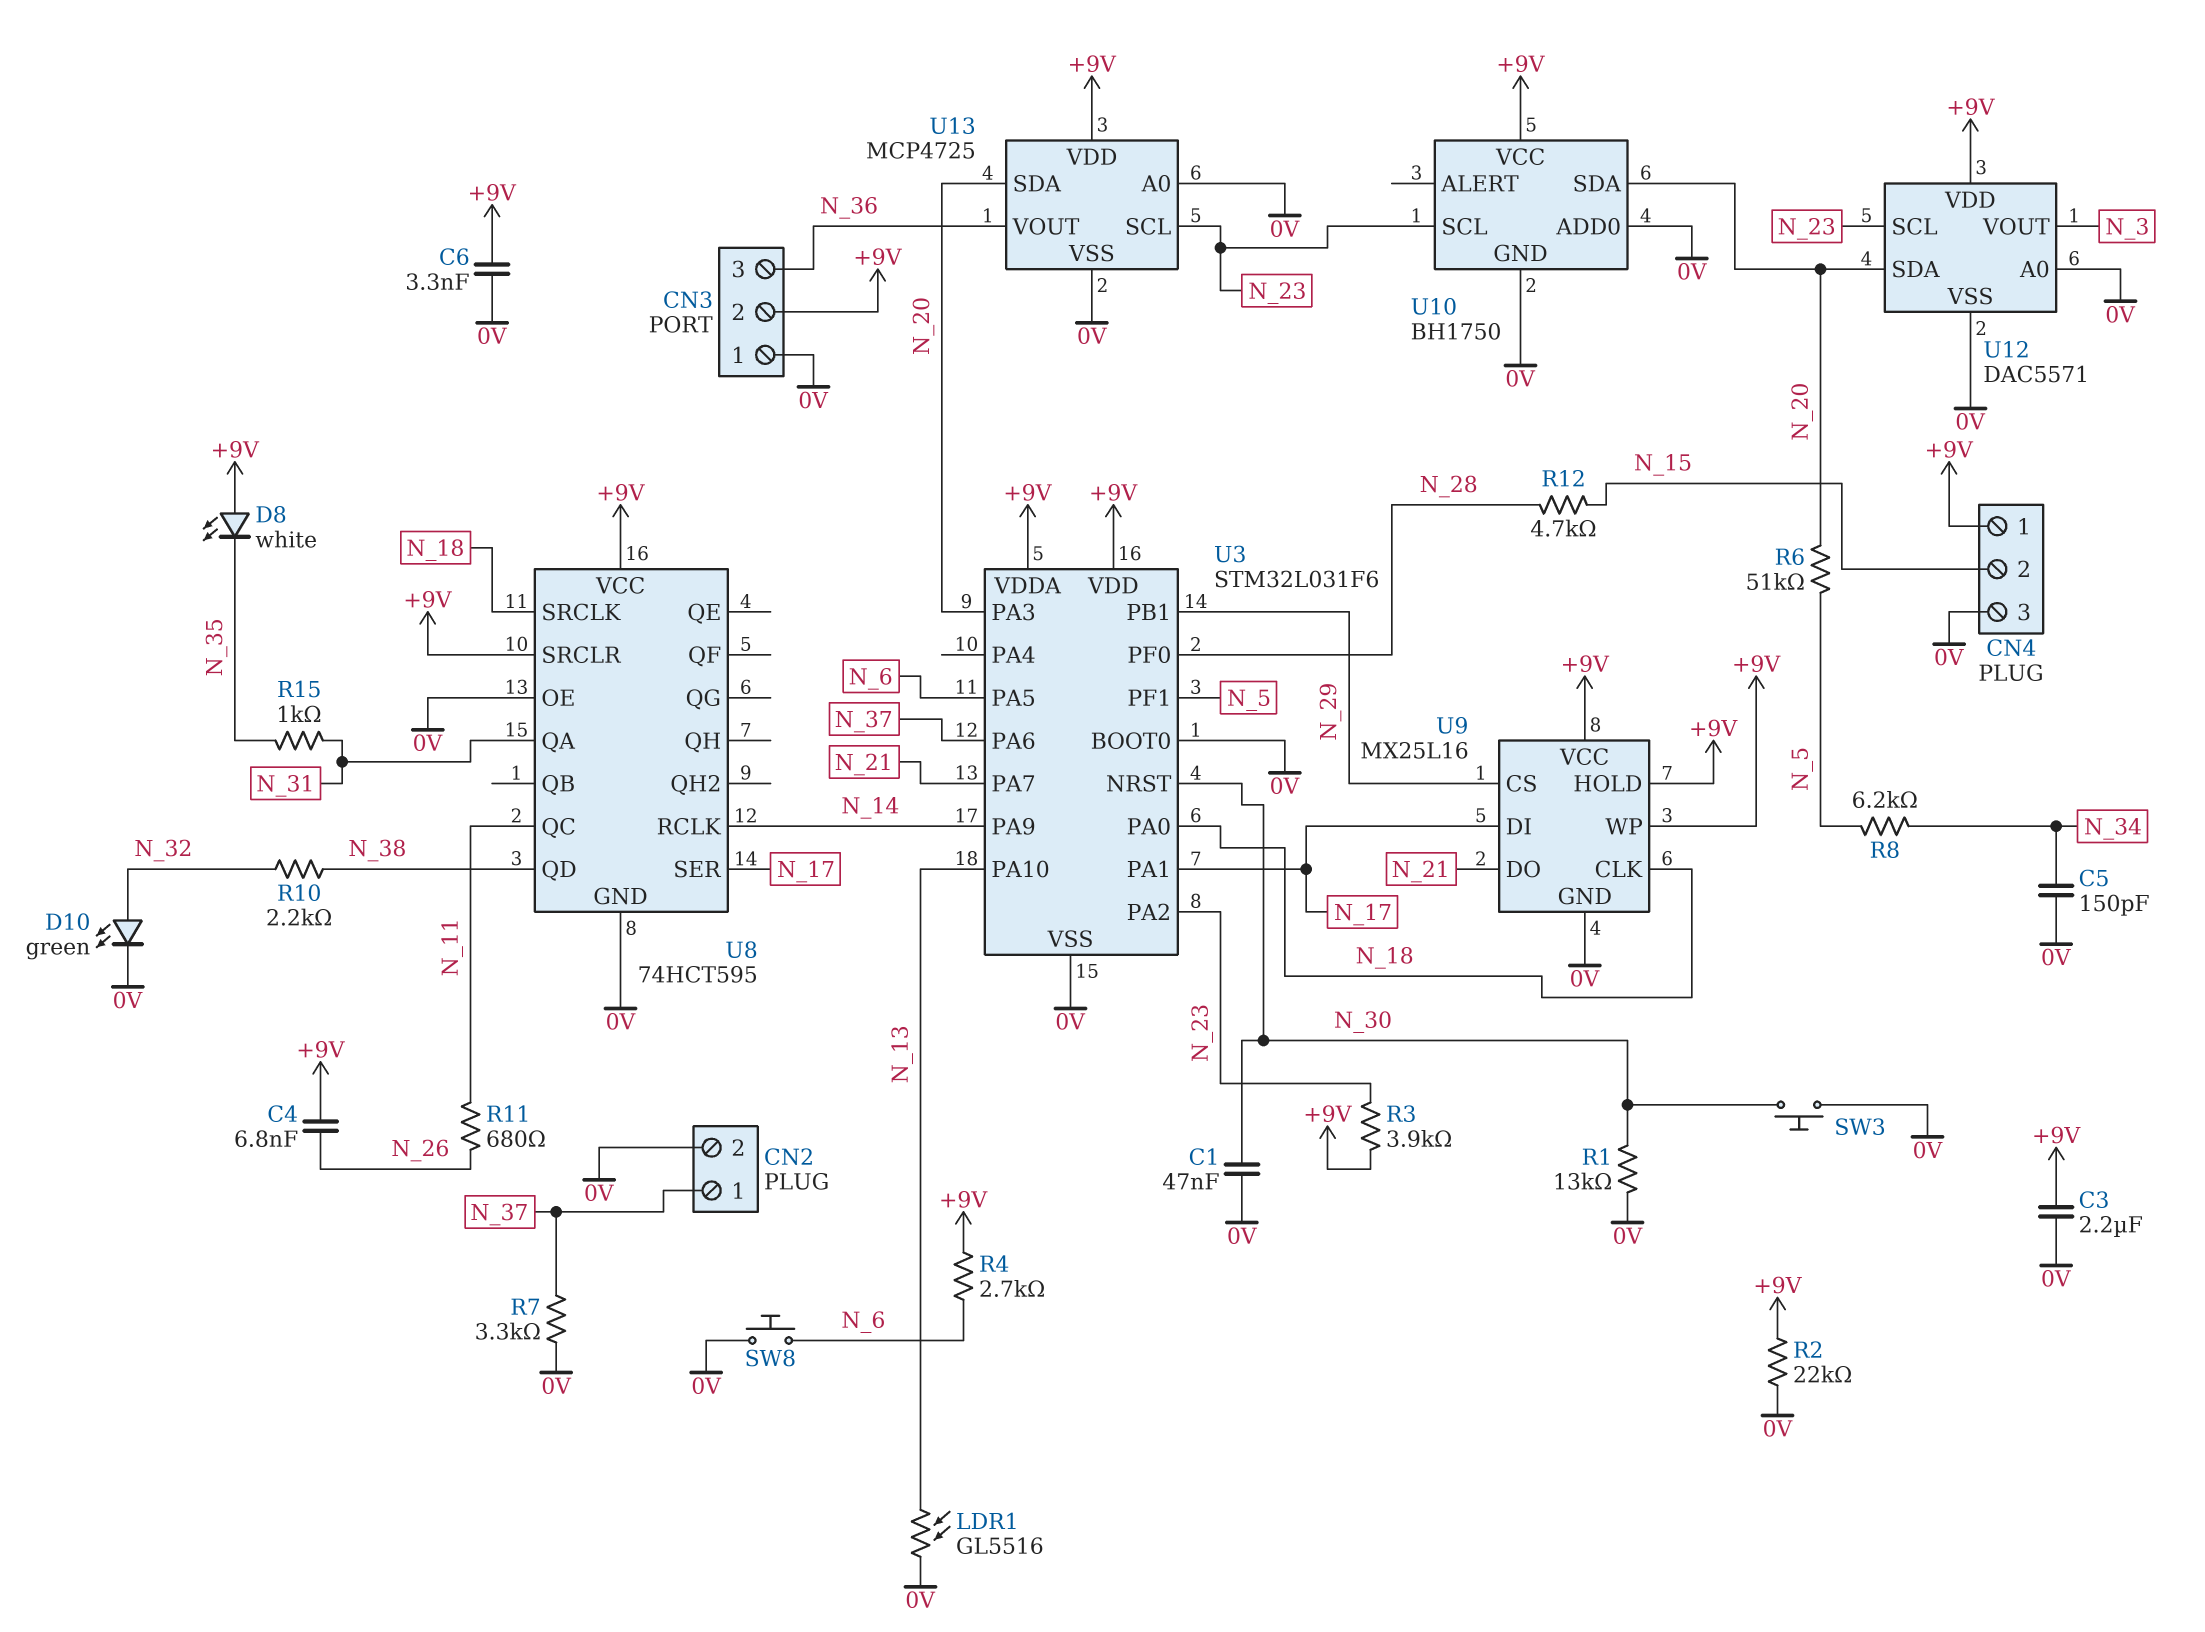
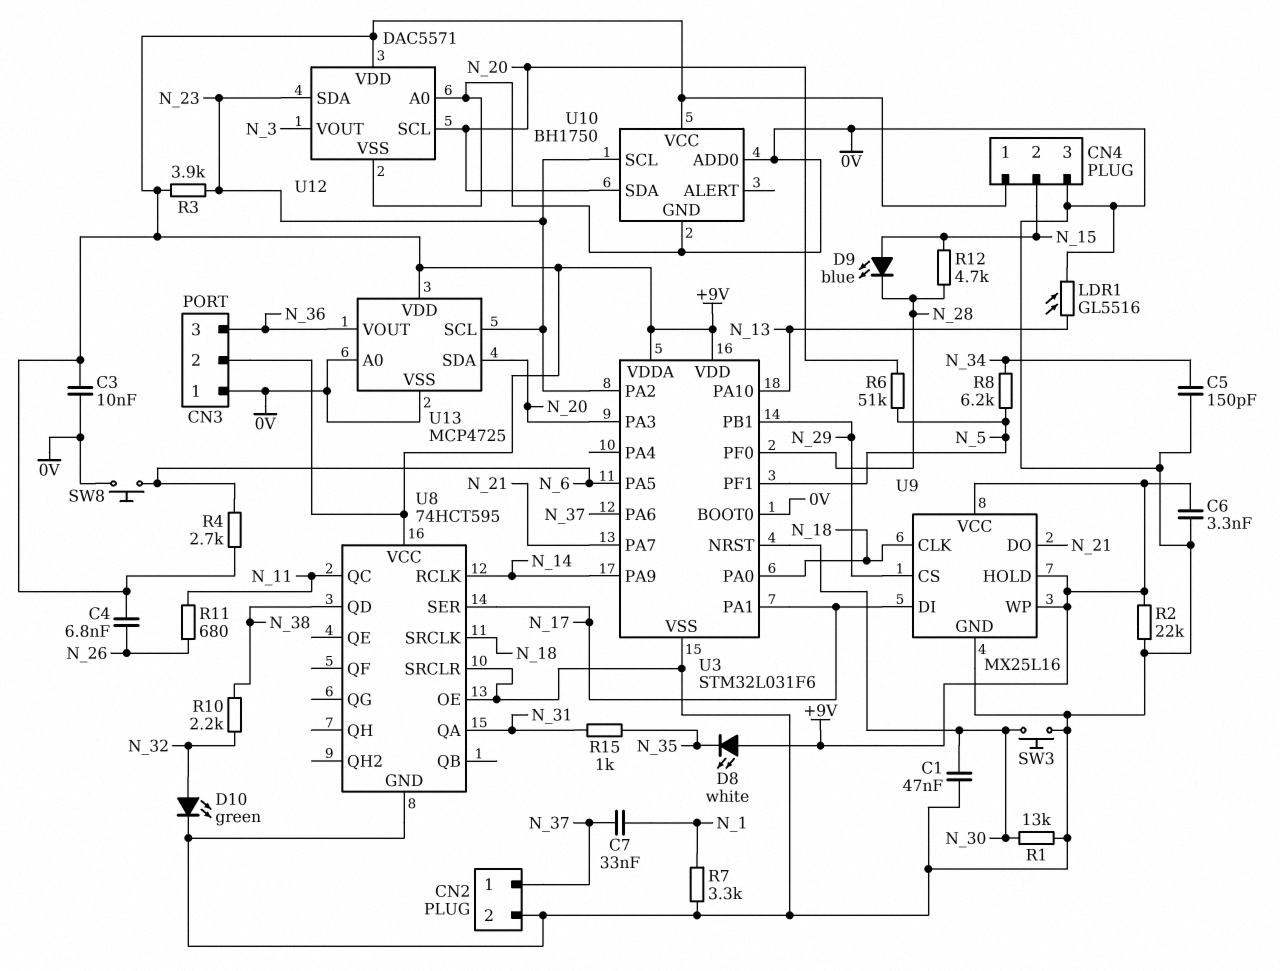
C3: 2.2uF (+9V, 0V) -> 10nF (+9V, 0V)
C7: none -> 33nF (N_1, N_37)
D9: none -> LED blue (A N_15, K N_28)
R7: 3.3k (0V, N_37) -> 3.3k (0V, N_1)
U8 pin SRCLR: +9V -> 0V
U12 pin SCL: N_23 -> N_20
U12 pin SDA: N_20 -> N_23

